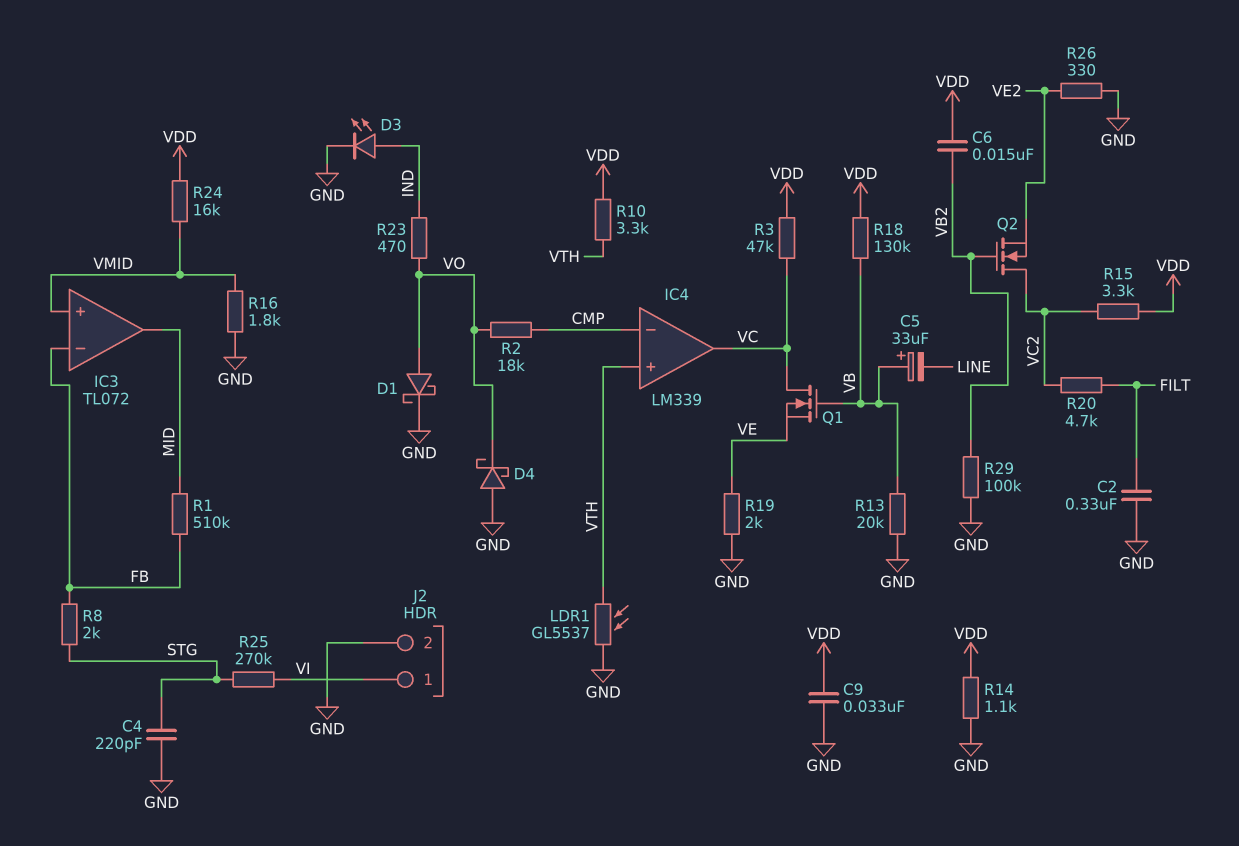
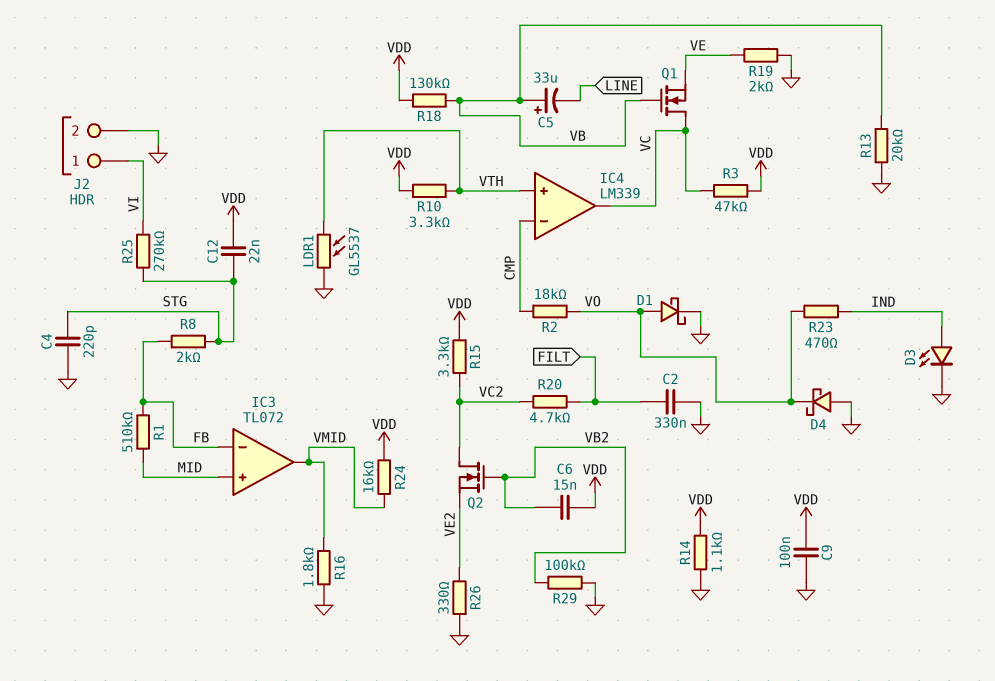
C9: 33nF (GND, VDD) -> 100nF (GND, VDD)
C12: none -> 22nF (STG, VDD)
IC3 pin in+: VMID -> MID
IC3 pin out: MID -> VMID

